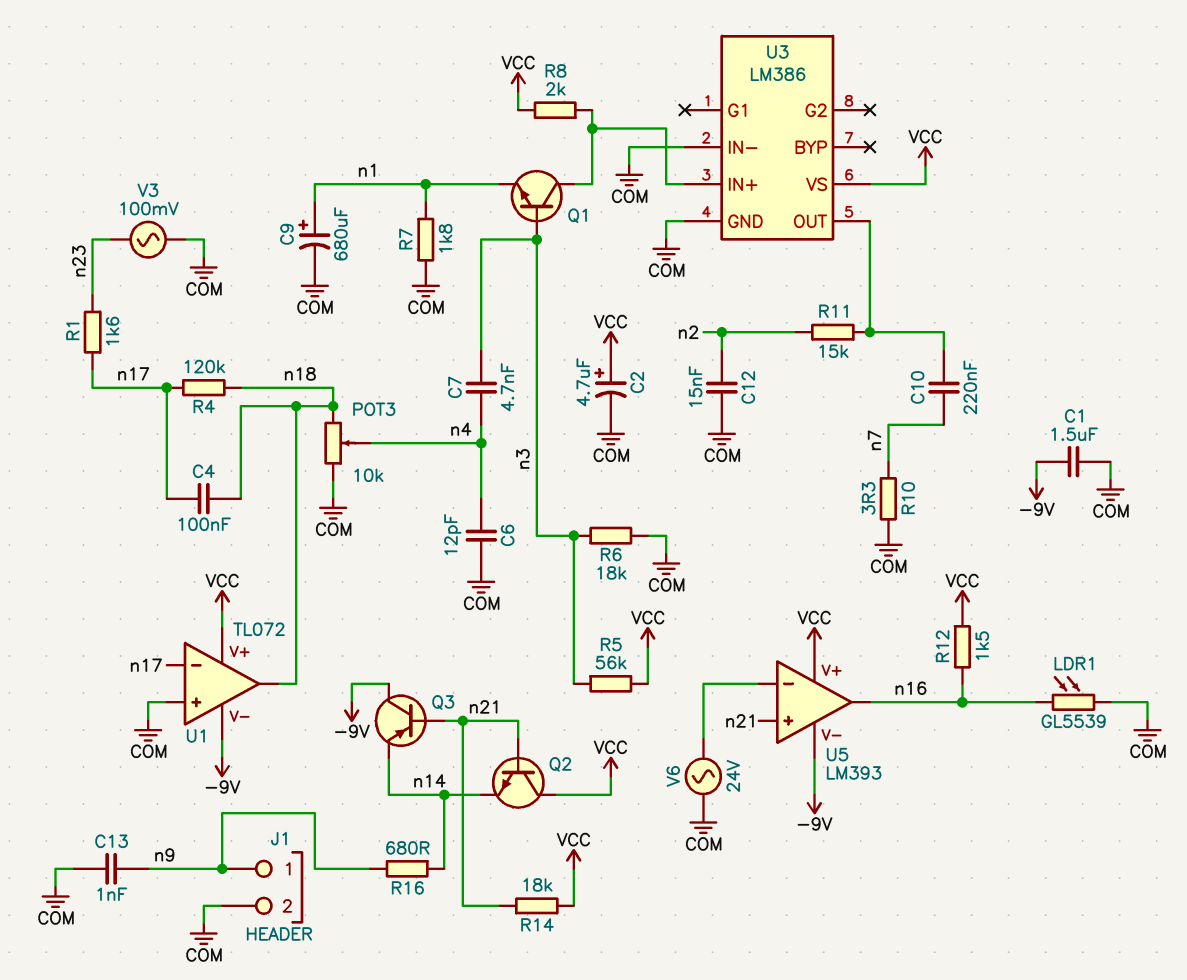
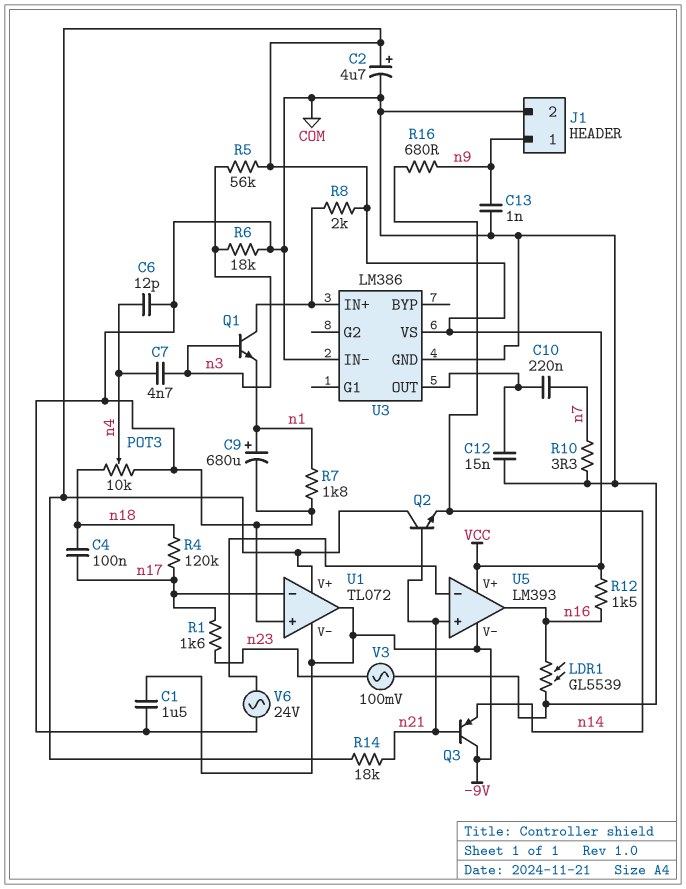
C12: 15nF (COM, n2) -> 15nF (COM, U3/OUT)
R11: 15k (U3/OUT, n2) -> none
U1 pin out: n18 -> -9V

